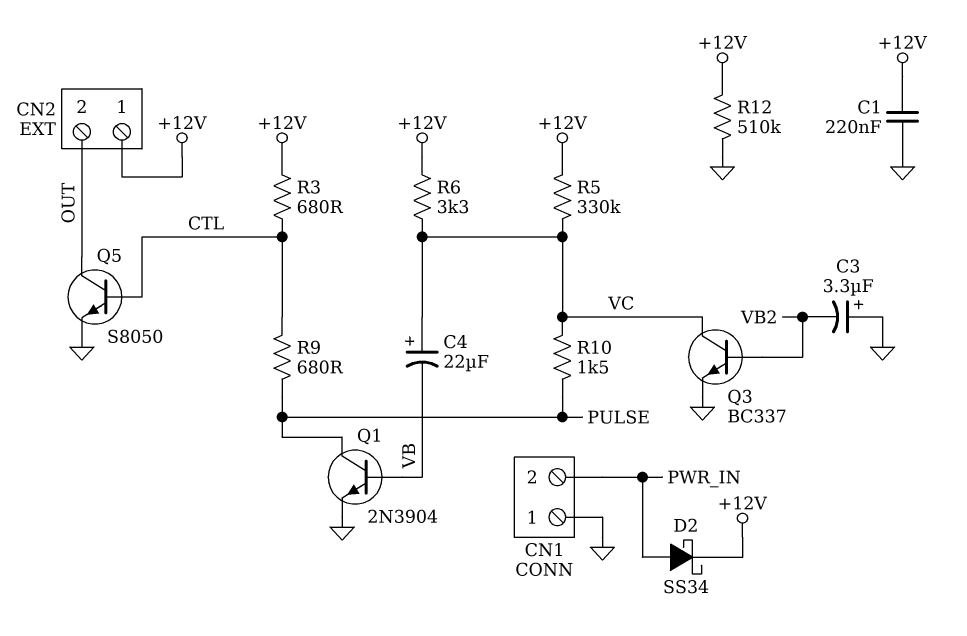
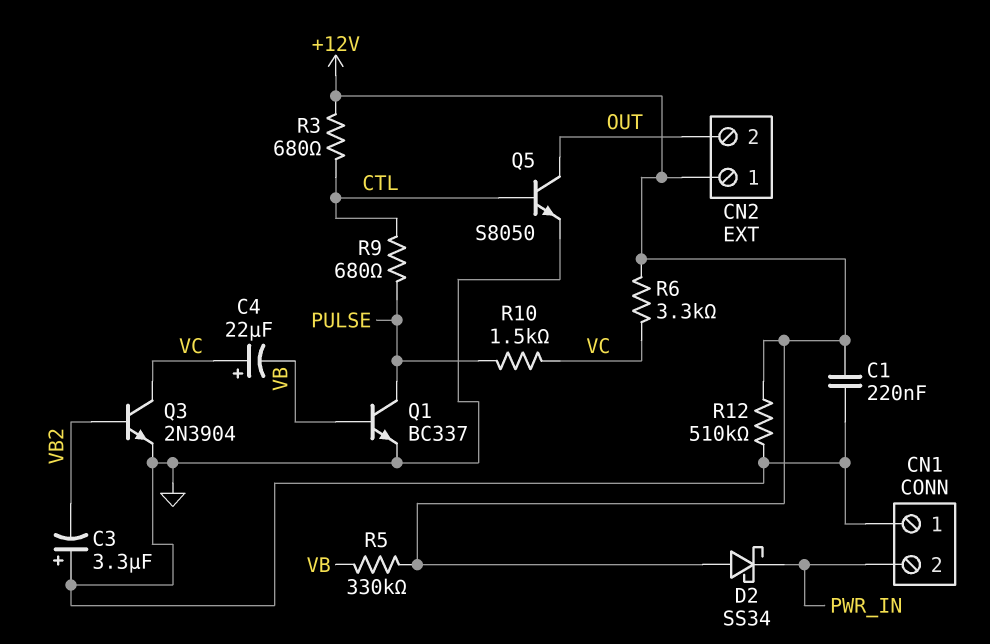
D2: schottky SS34 (A PWR_IN, K +12V) -> schottky SS34 (A +12V, K PWR_IN)
Q1: NPN 2N3904 (B VB, C PULSE, E GND) -> NPN BC337 (B VB, C PULSE, E GND)
Q3: NPN BC337 (B VB2, C VC, E GND) -> NPN 2N3904 (B VB2, C VC, E GND)
R5: 330k (+12V, VC) -> 330k (+12V, VB)

